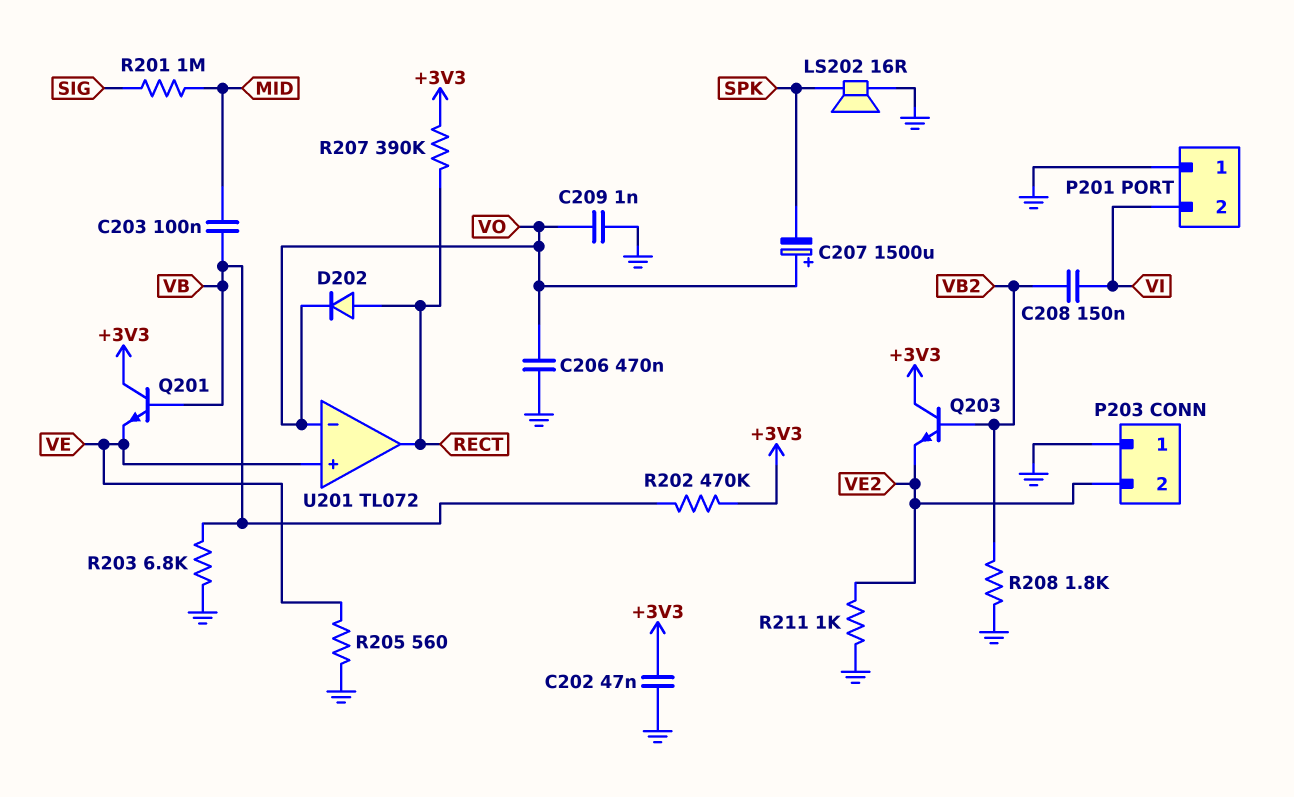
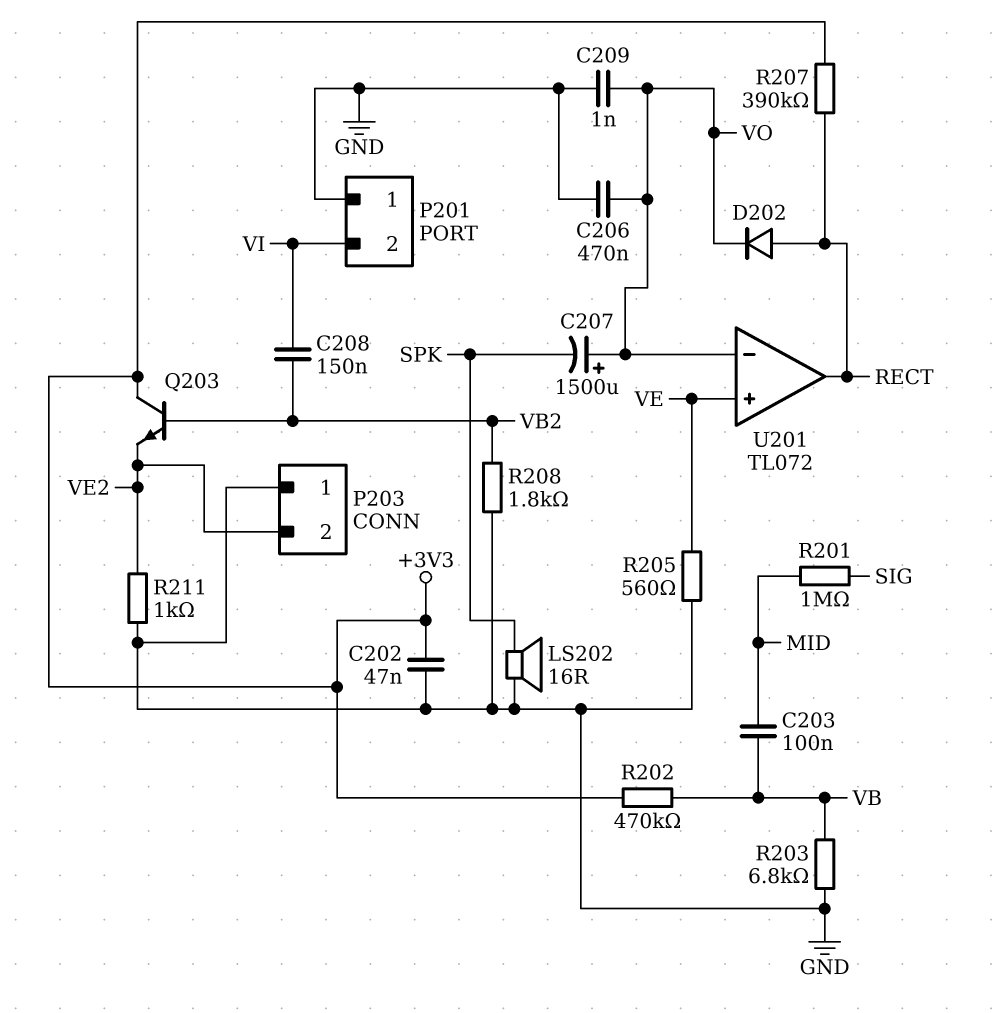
Q201: NPN (B VB, C +3V3, E VE) -> none

